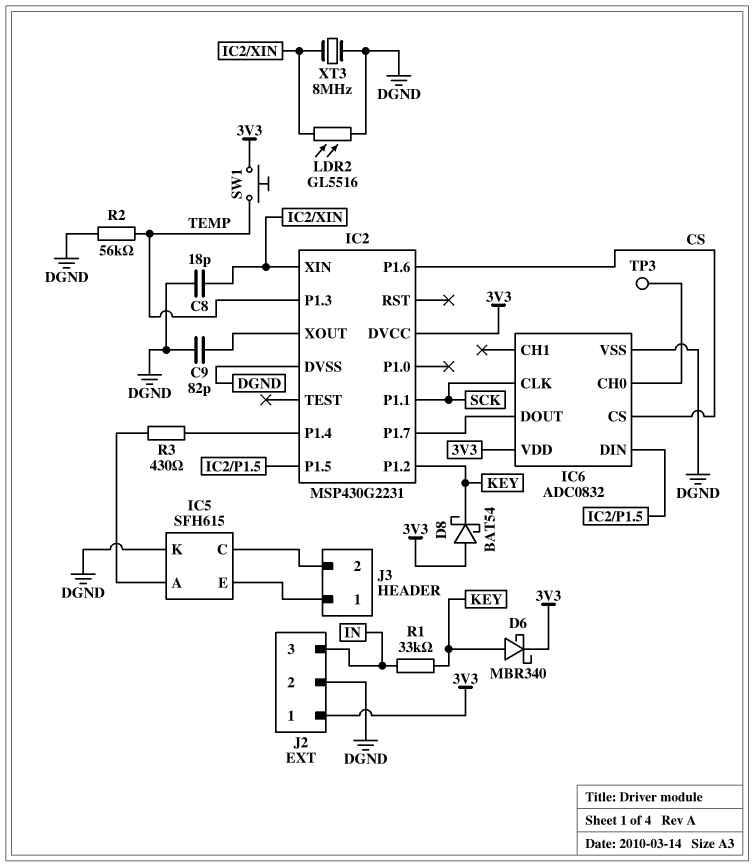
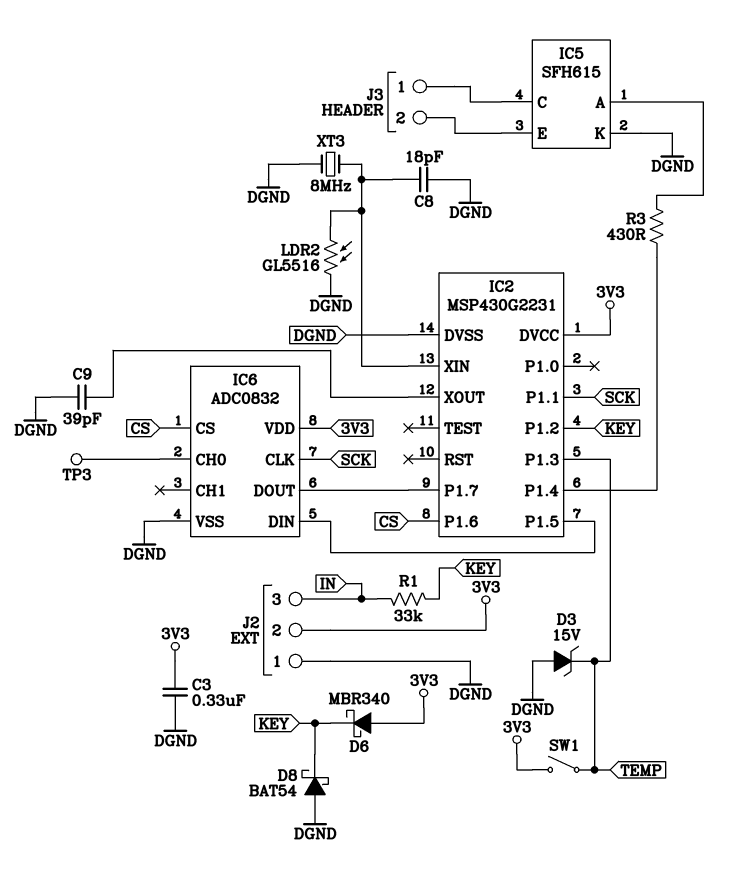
C3: none -> 330nF (3V3, DGND)
C9: 82pF (DGND, IC2/XOUT) -> 39pF (DGND, IC2/XOUT)
D3: none -> zener 15V (A DGND, K TEMP)
D6: schottky MBR340 (A KEY, K 3V3) -> schottky MBR340 (A 3V3, K KEY)
D8: schottky BAT54 (A 3V3, K KEY) -> schottky BAT54 (A DGND, K KEY)
J2 pin 1: 3V3 -> DGND
J2 pin 2: DGND -> 3V3
J3 pin 1: IC5/E -> IC5/C
J3 pin 2: IC5/C -> IC5/E
R2: 56k (DGND, TEMP) -> none
SW1: button (3V3, TEMP) -> switch (3V3, TEMP)

